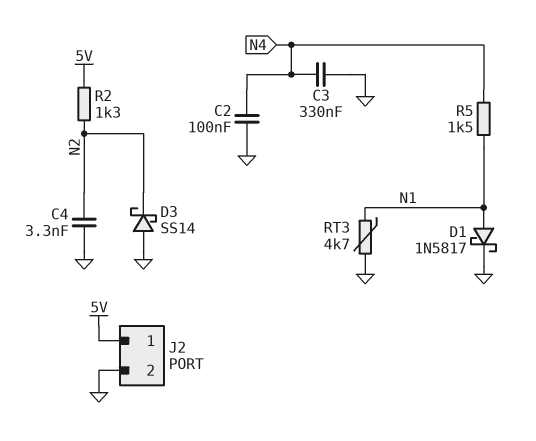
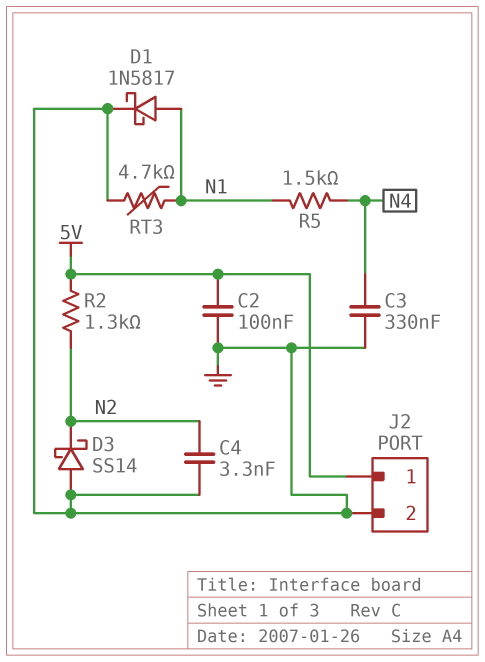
C2: 100nF (GND, N4) -> 100nF (5V, GND)

